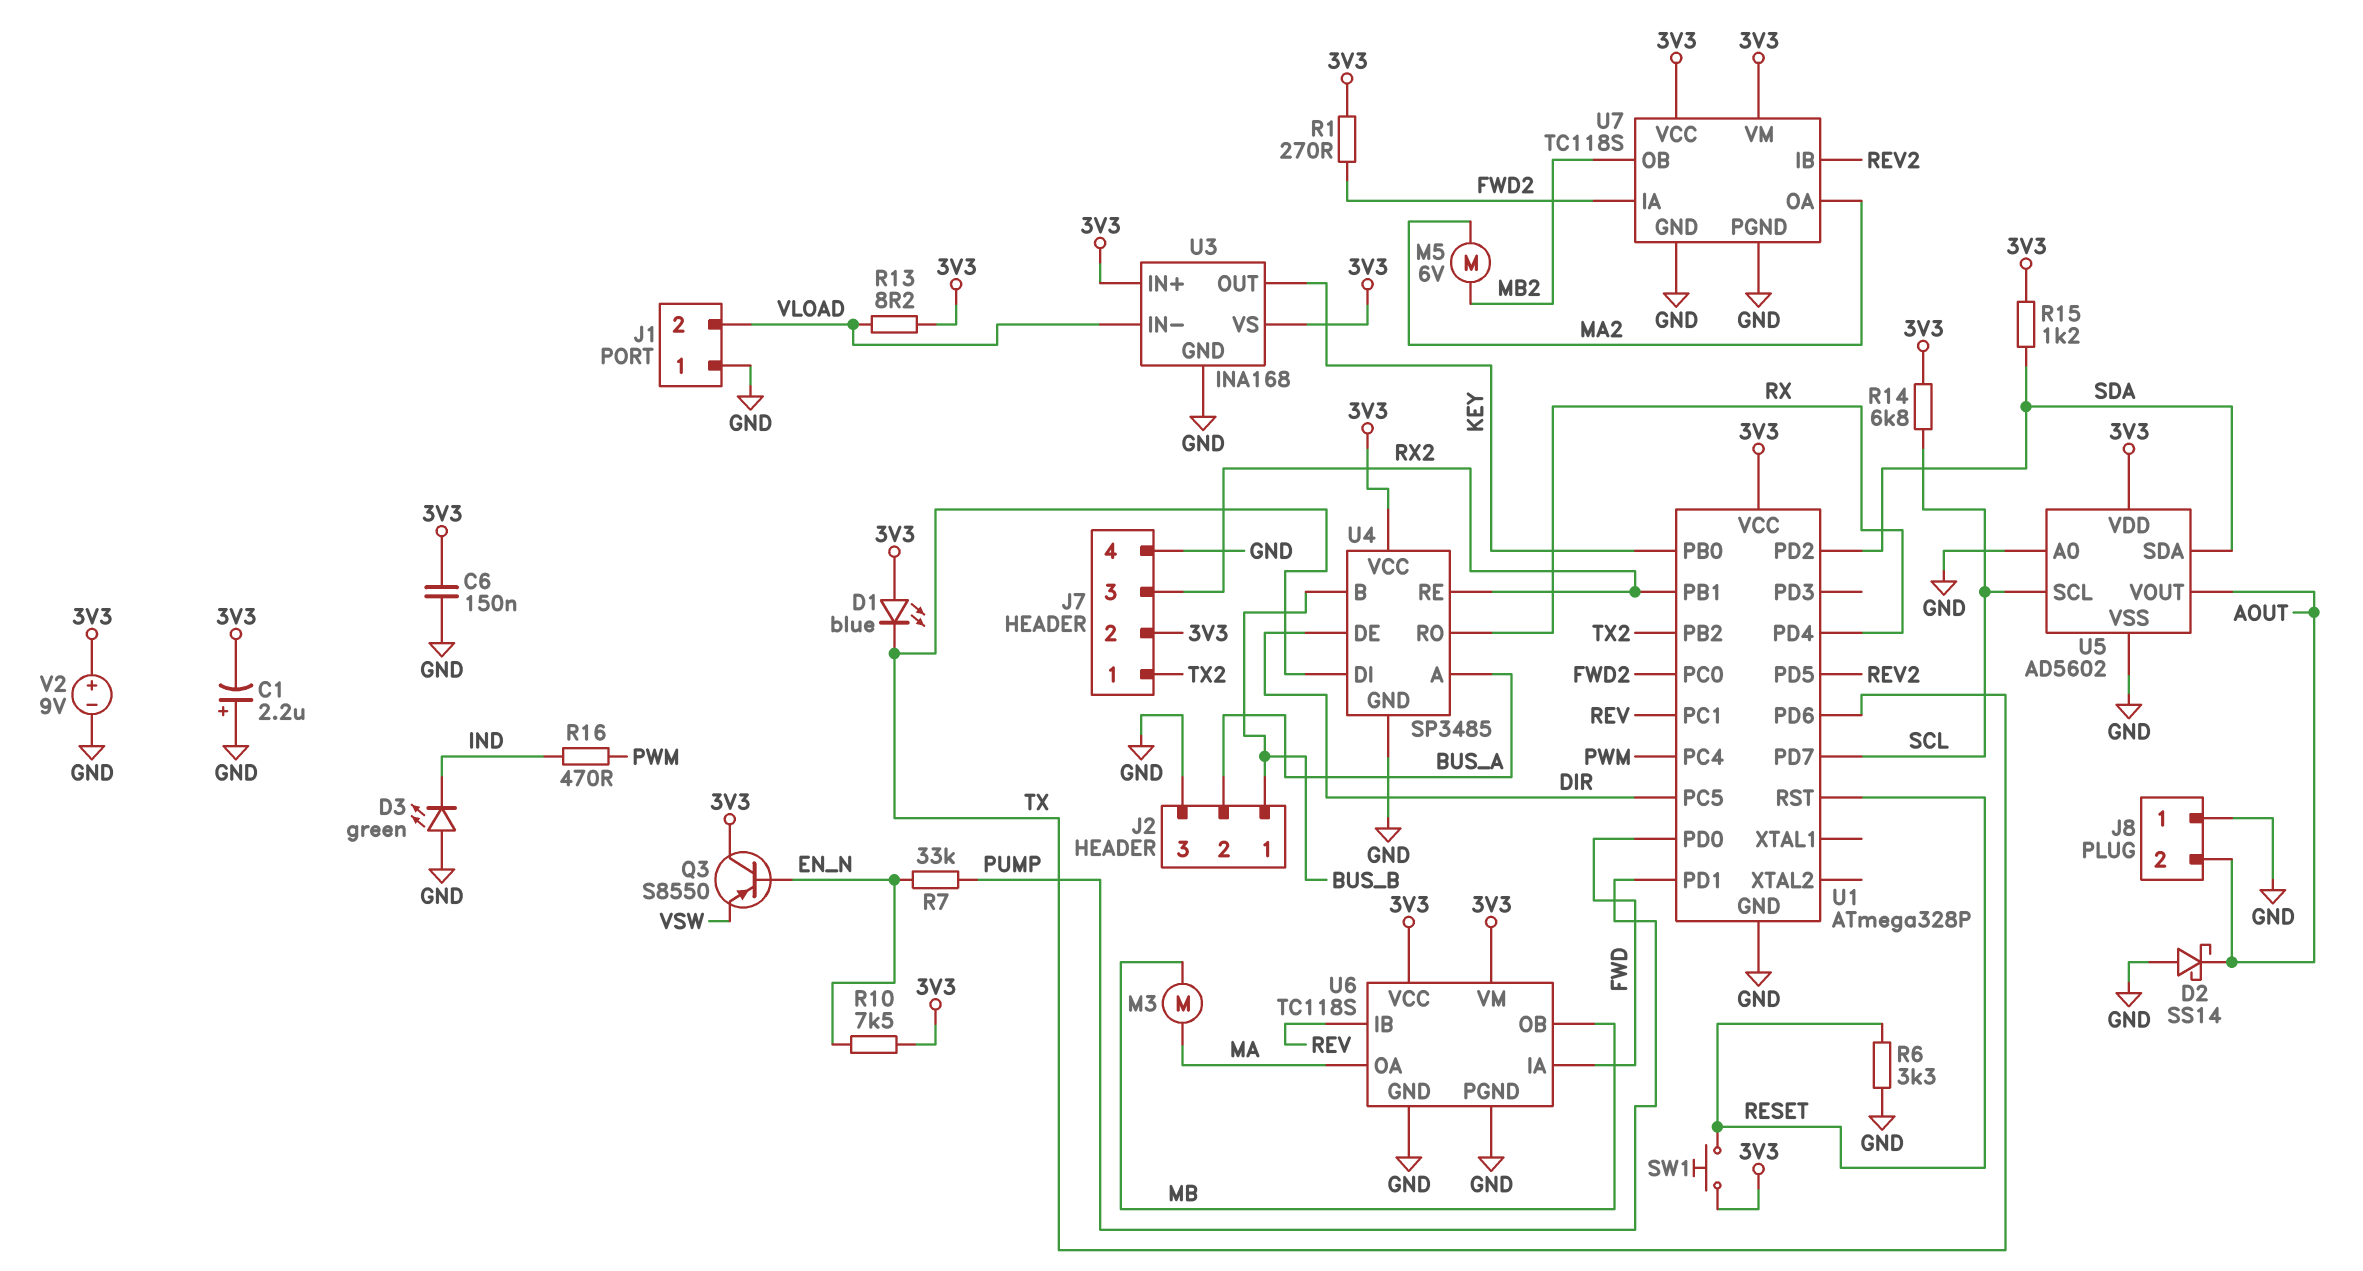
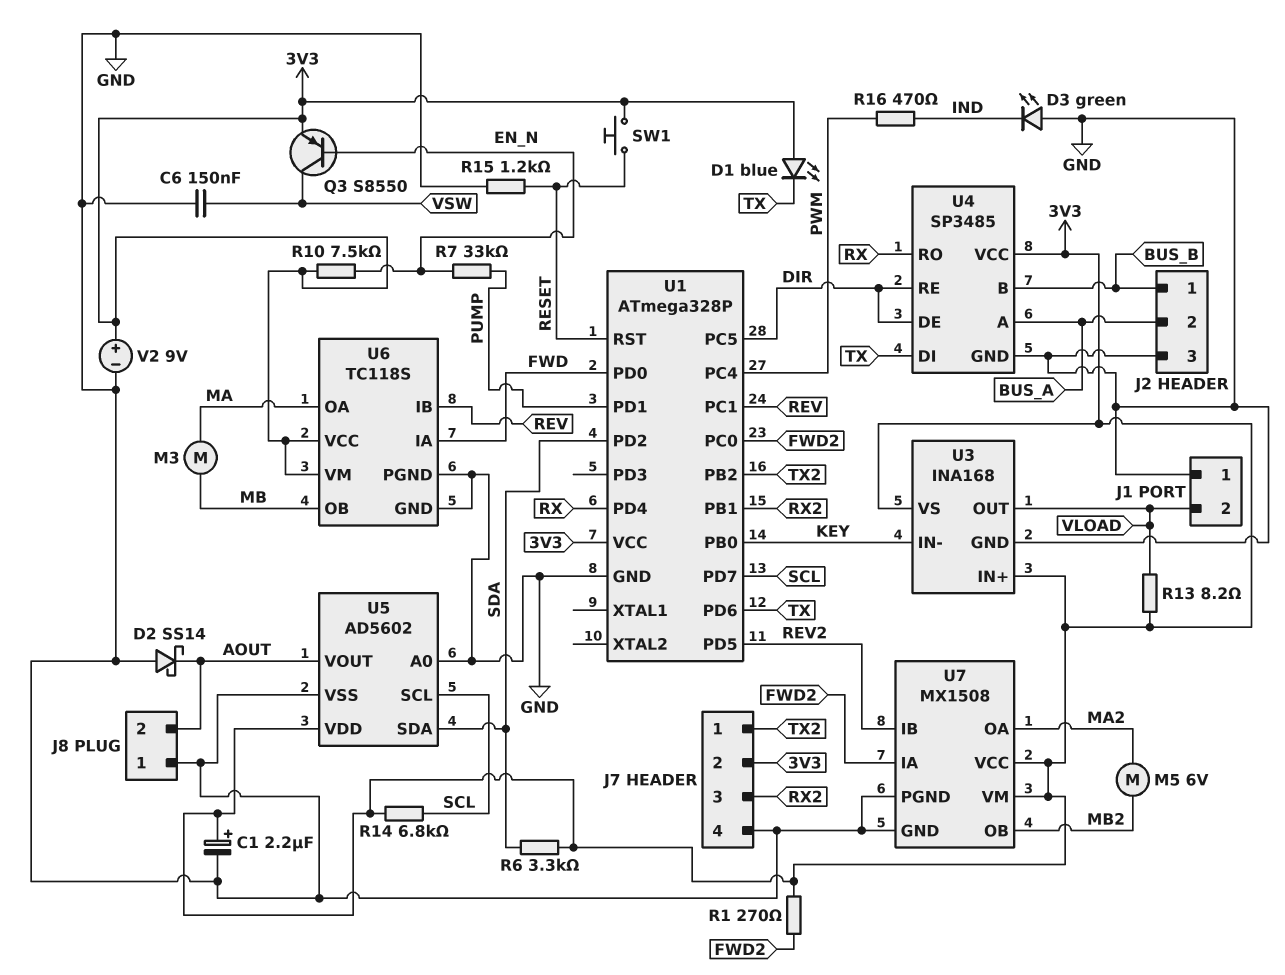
C1: 2.2uF (plus GND, minus 3V3) -> 2.2uF (plus 3V3, minus GND)
C6: 150nF (3V3, GND) -> 150nF (GND, VSW)
Q3: PNP S8550 (B EN_N, C 3V3, E VSW) -> PNP S8550 (B EN_N, C VSW, E 3V3)
R6: 3.3k (GND, RESET) -> 3.3k (3V3, SDA)
R15: 1.2k (3V3, SDA) -> 1.2k (GND, RESET)
U3 pin IN-: VLOAD -> KEY
U3 pin OUT: KEY -> VLOAD
U4 pin RE: RX2 -> DIR
U7: TC118S -> MX1508

